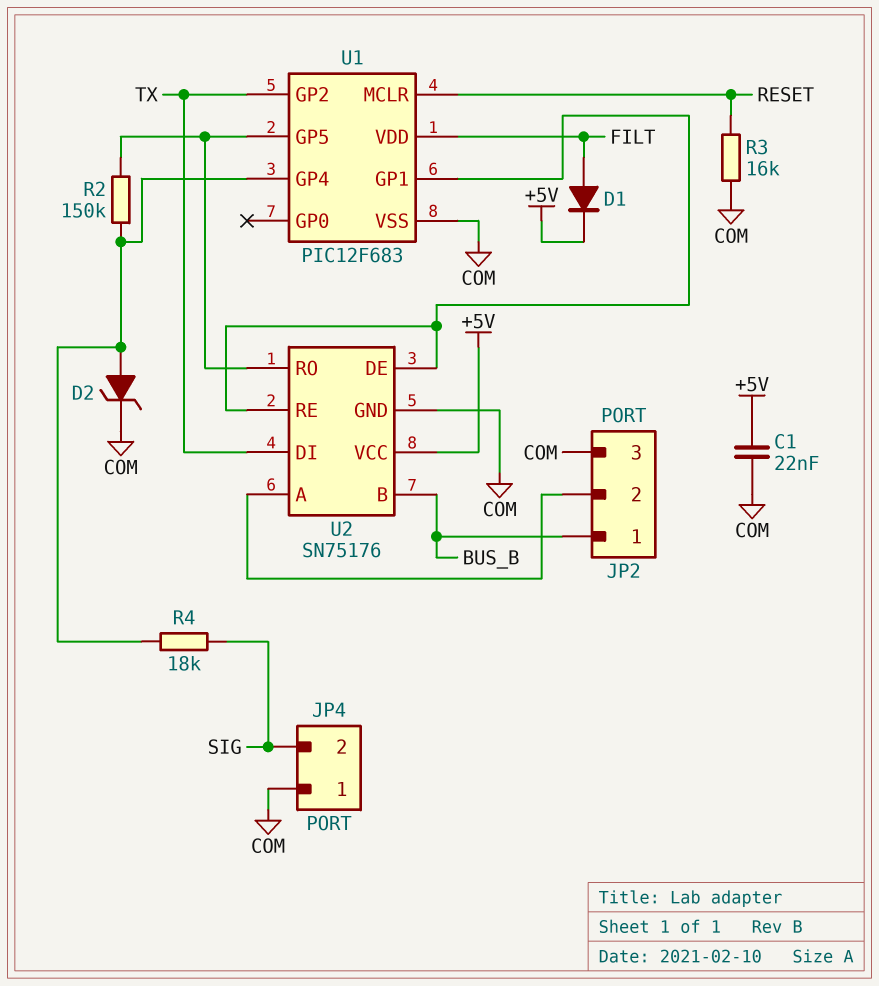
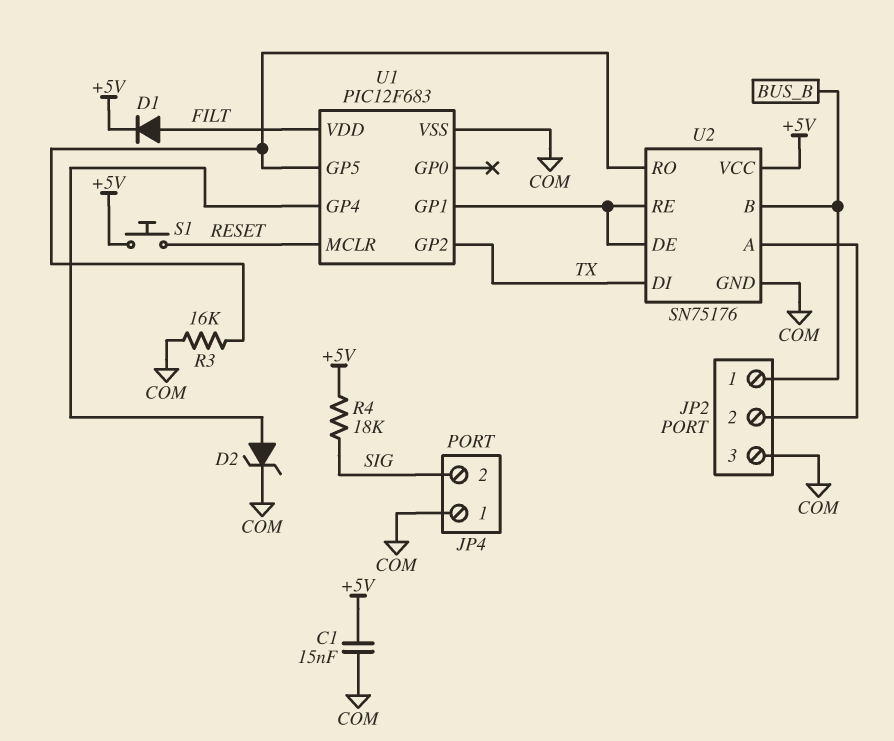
C1: 22nF (+5V, COM) -> 15nF (+5V, COM)
R2: 150k (U1/GP4, U1/GP5) -> none
R3: 16k (COM, RESET) -> 16k (COM, U1/GP5)
R4: 18k (SIG, U1/GP4) -> 18k (+5V, SIG)
S1: none -> button (+5V, RESET)

